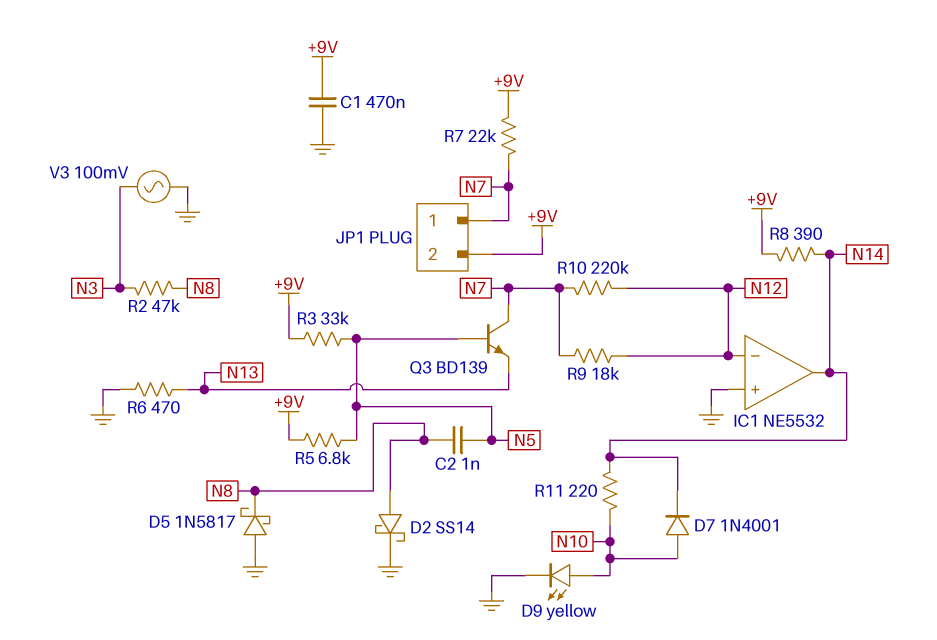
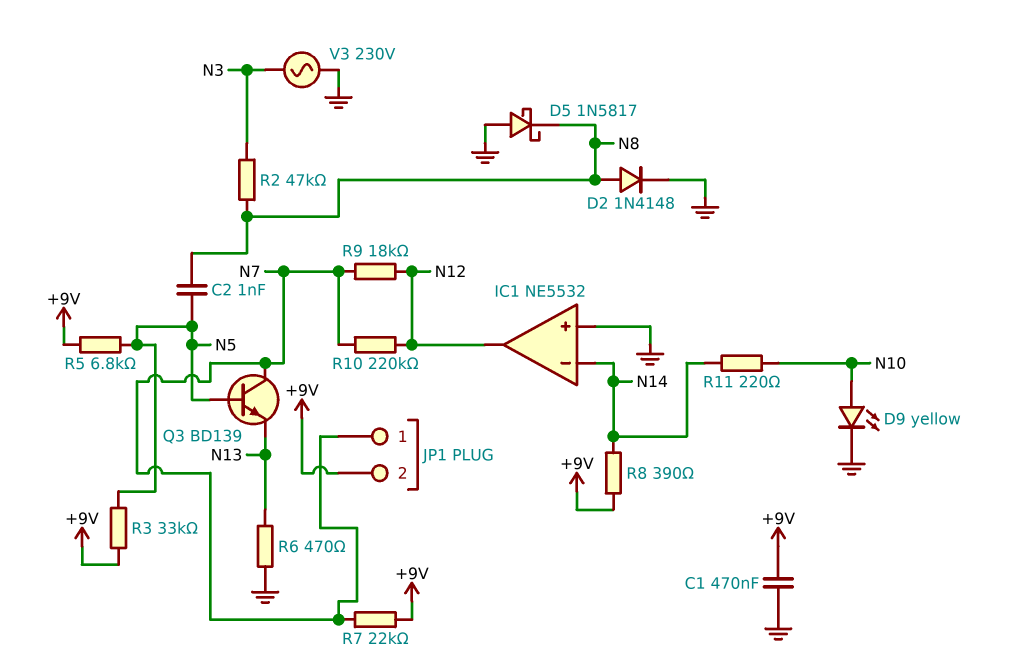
D2: schottky SS14 (A N8, K GND) -> diode 1N4148 (A N8, K GND)
D7: diode 1N4001 (A N10, K N14) -> none
IC1 pin in-: N12 -> N14
IC1 pin out: N14 -> N12
V3: AC 100mV (GND, N3) -> AC 230V (GND, N3)

